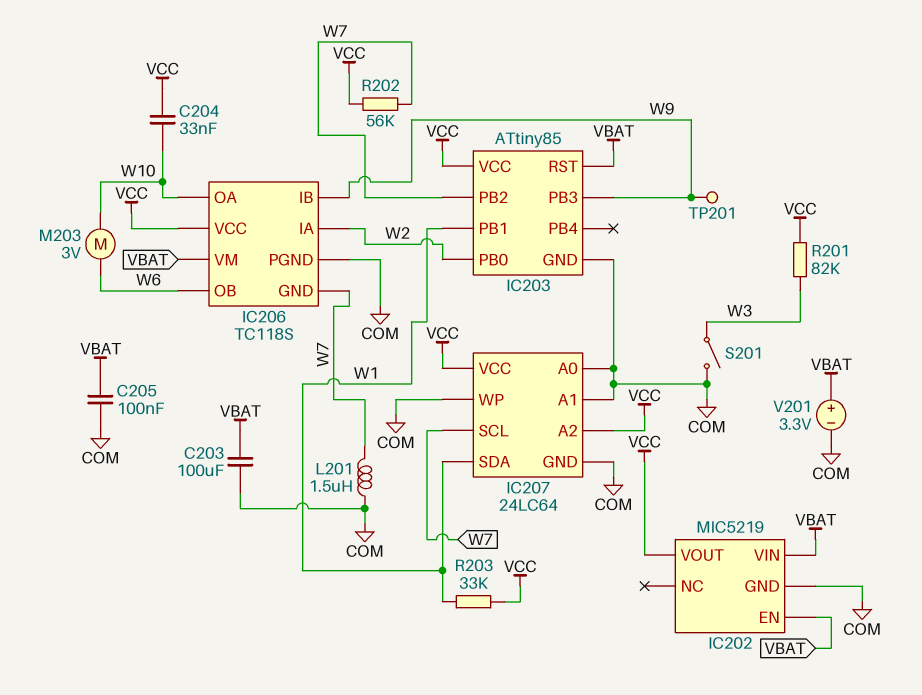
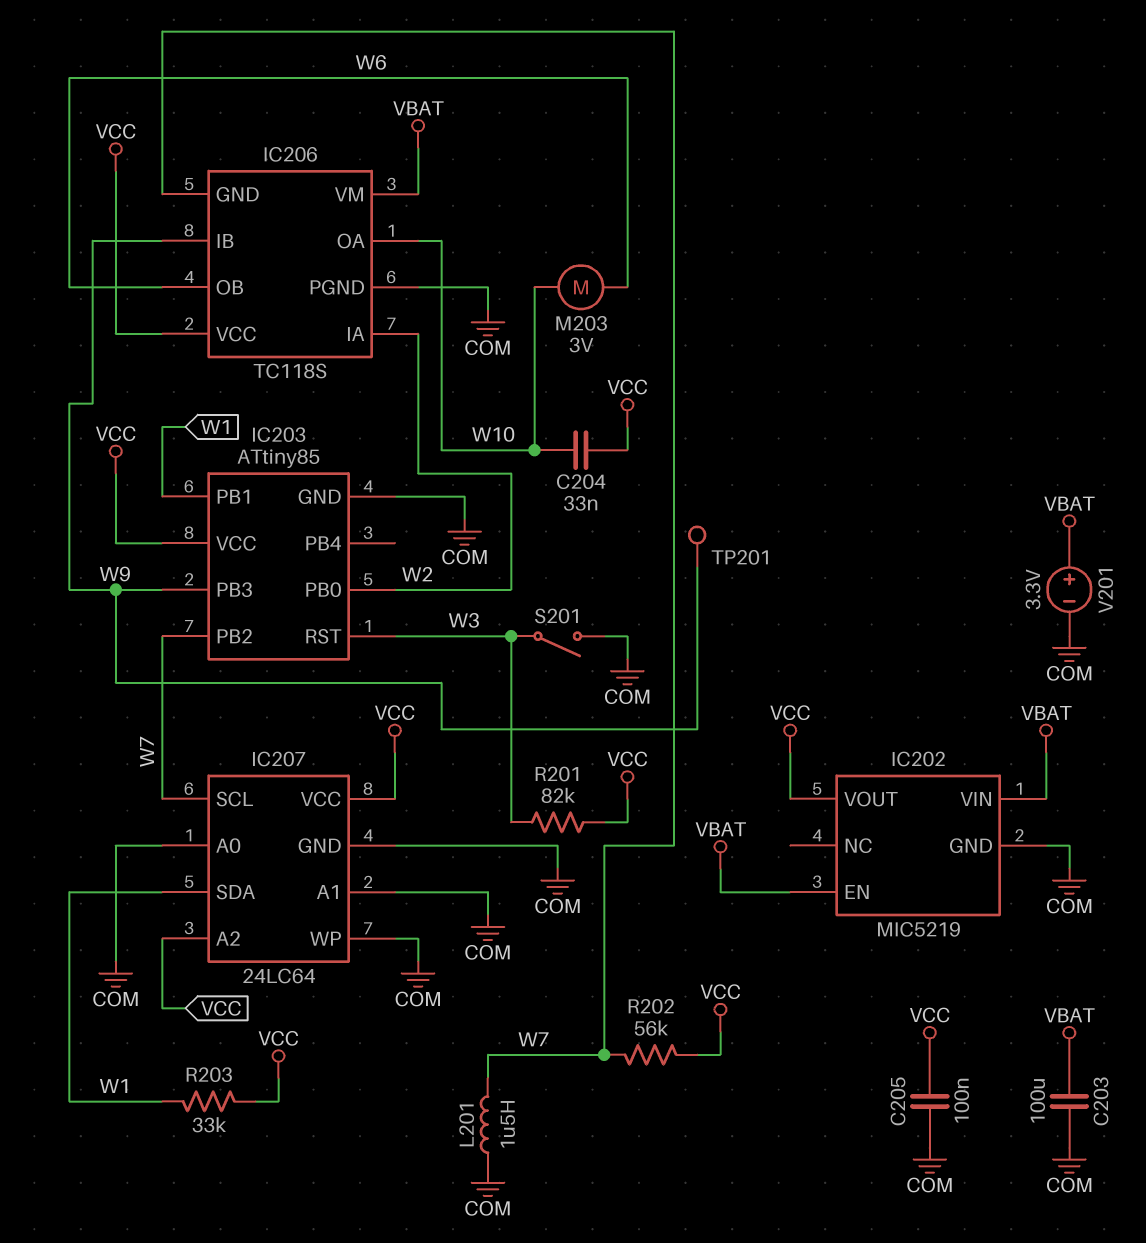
C205: 100nF (COM, VBAT) -> 100nF (COM, VCC)
IC203 pin RST: VBAT -> W3

